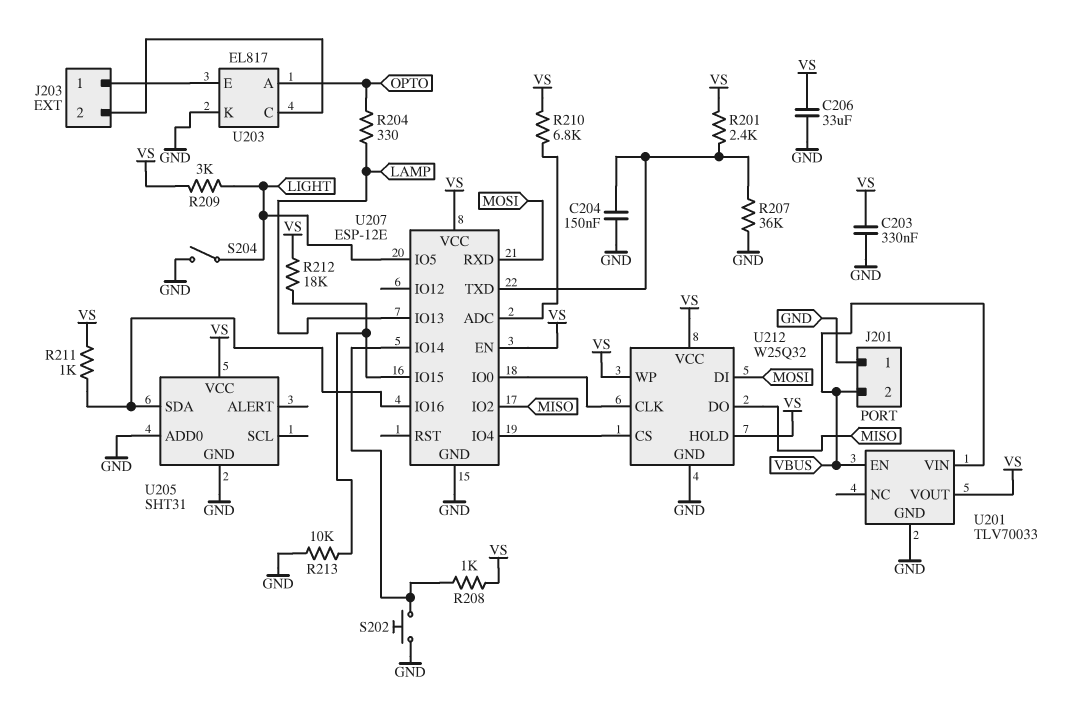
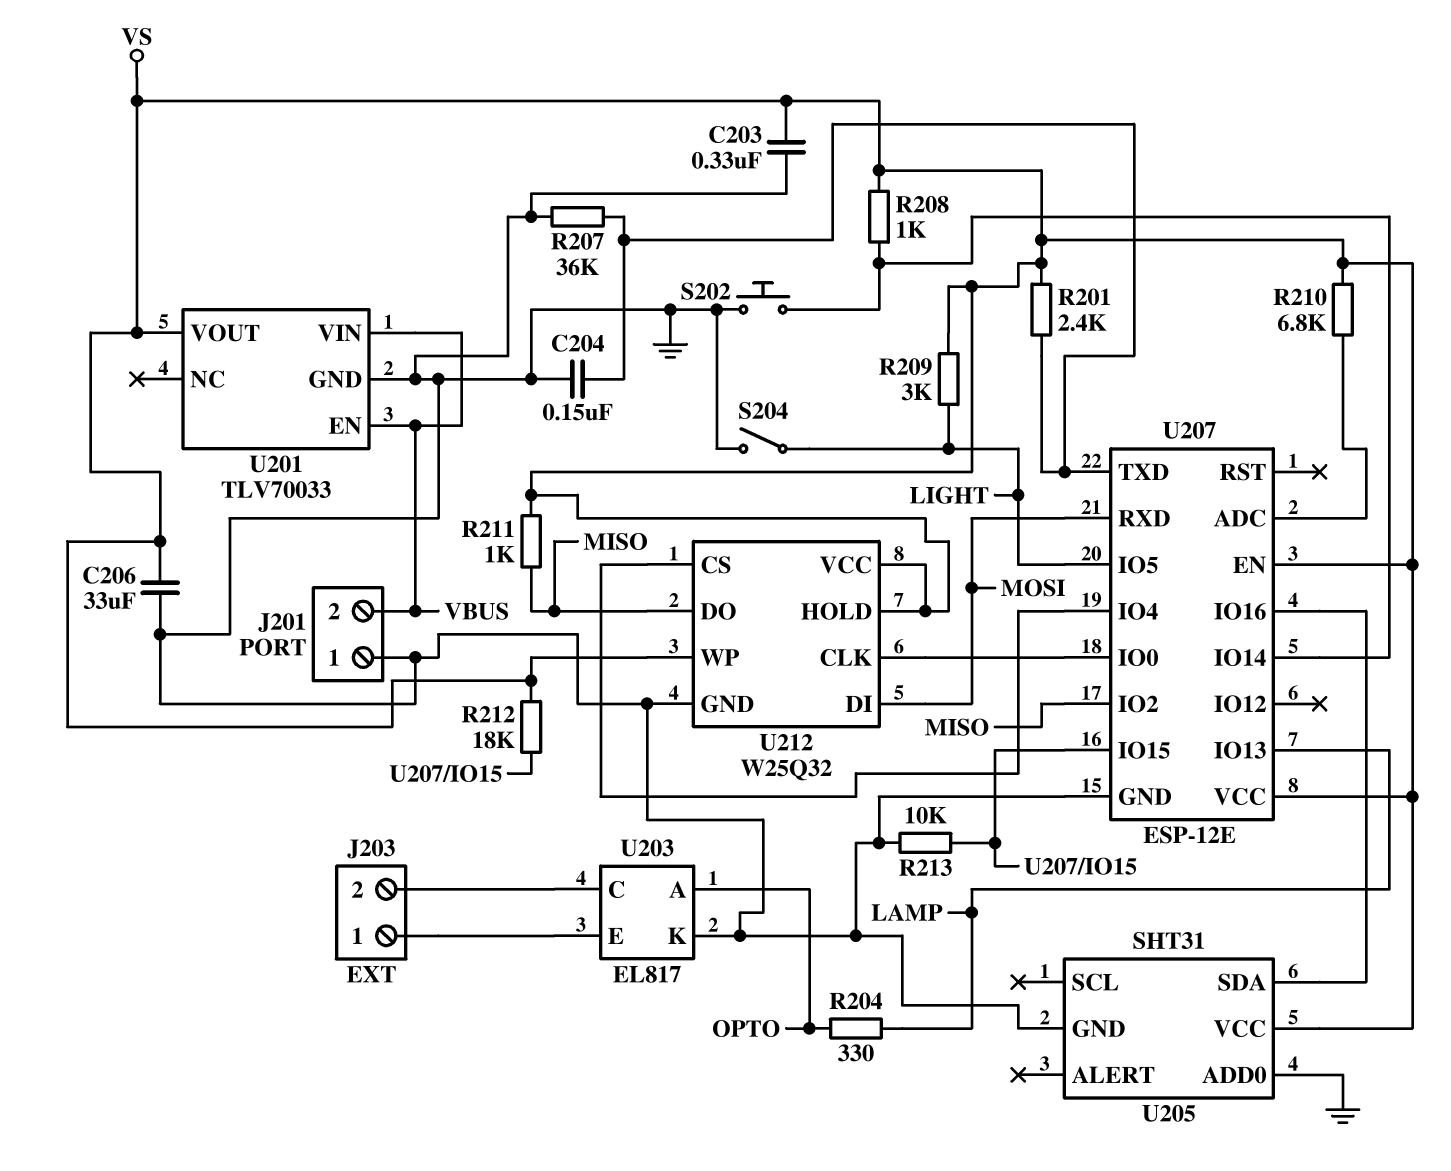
R211: 1k (U205/SDA, VS) -> 1k (MISO, VS)

